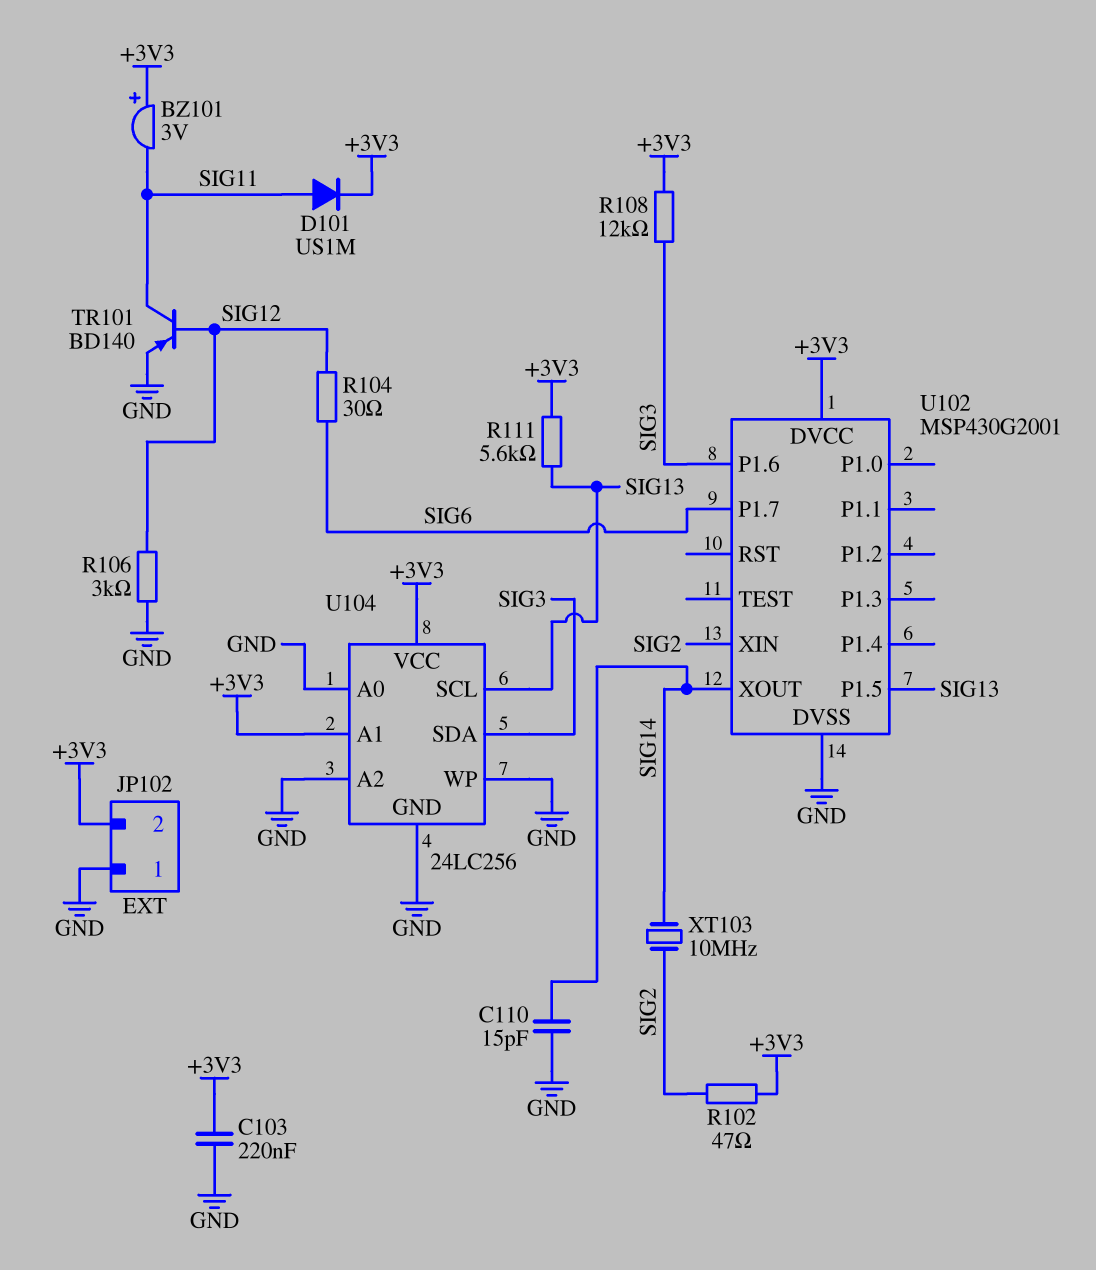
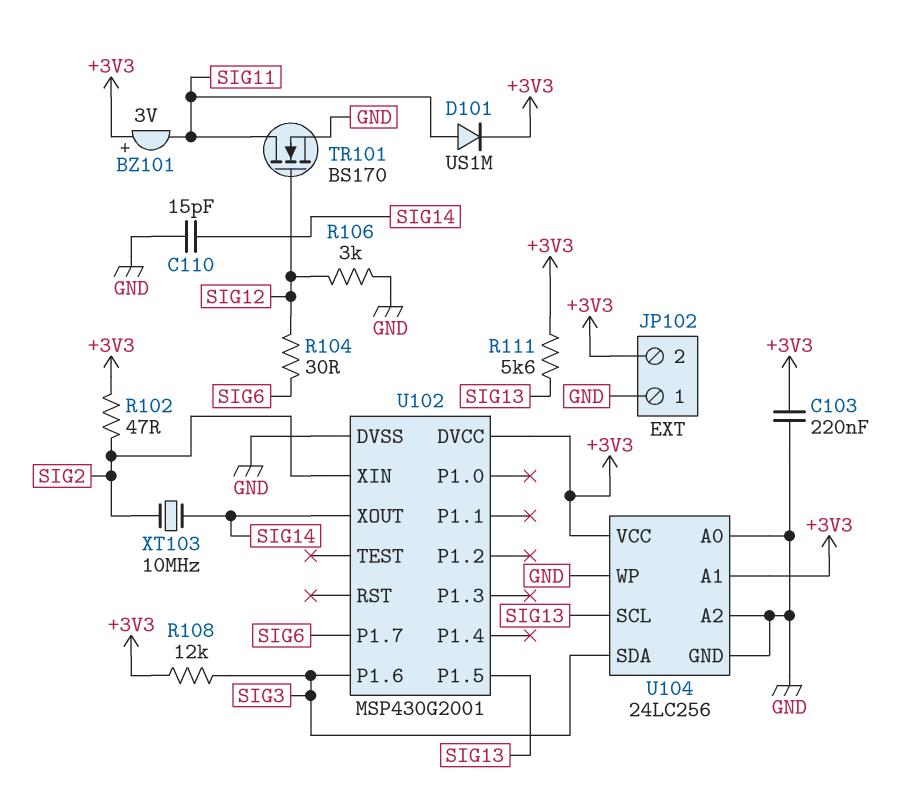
TR101: PNP BD140 (B SIG12, C SIG11, E GND) -> NMOS BS170 (G SIG12, D SIG11, S GND)

